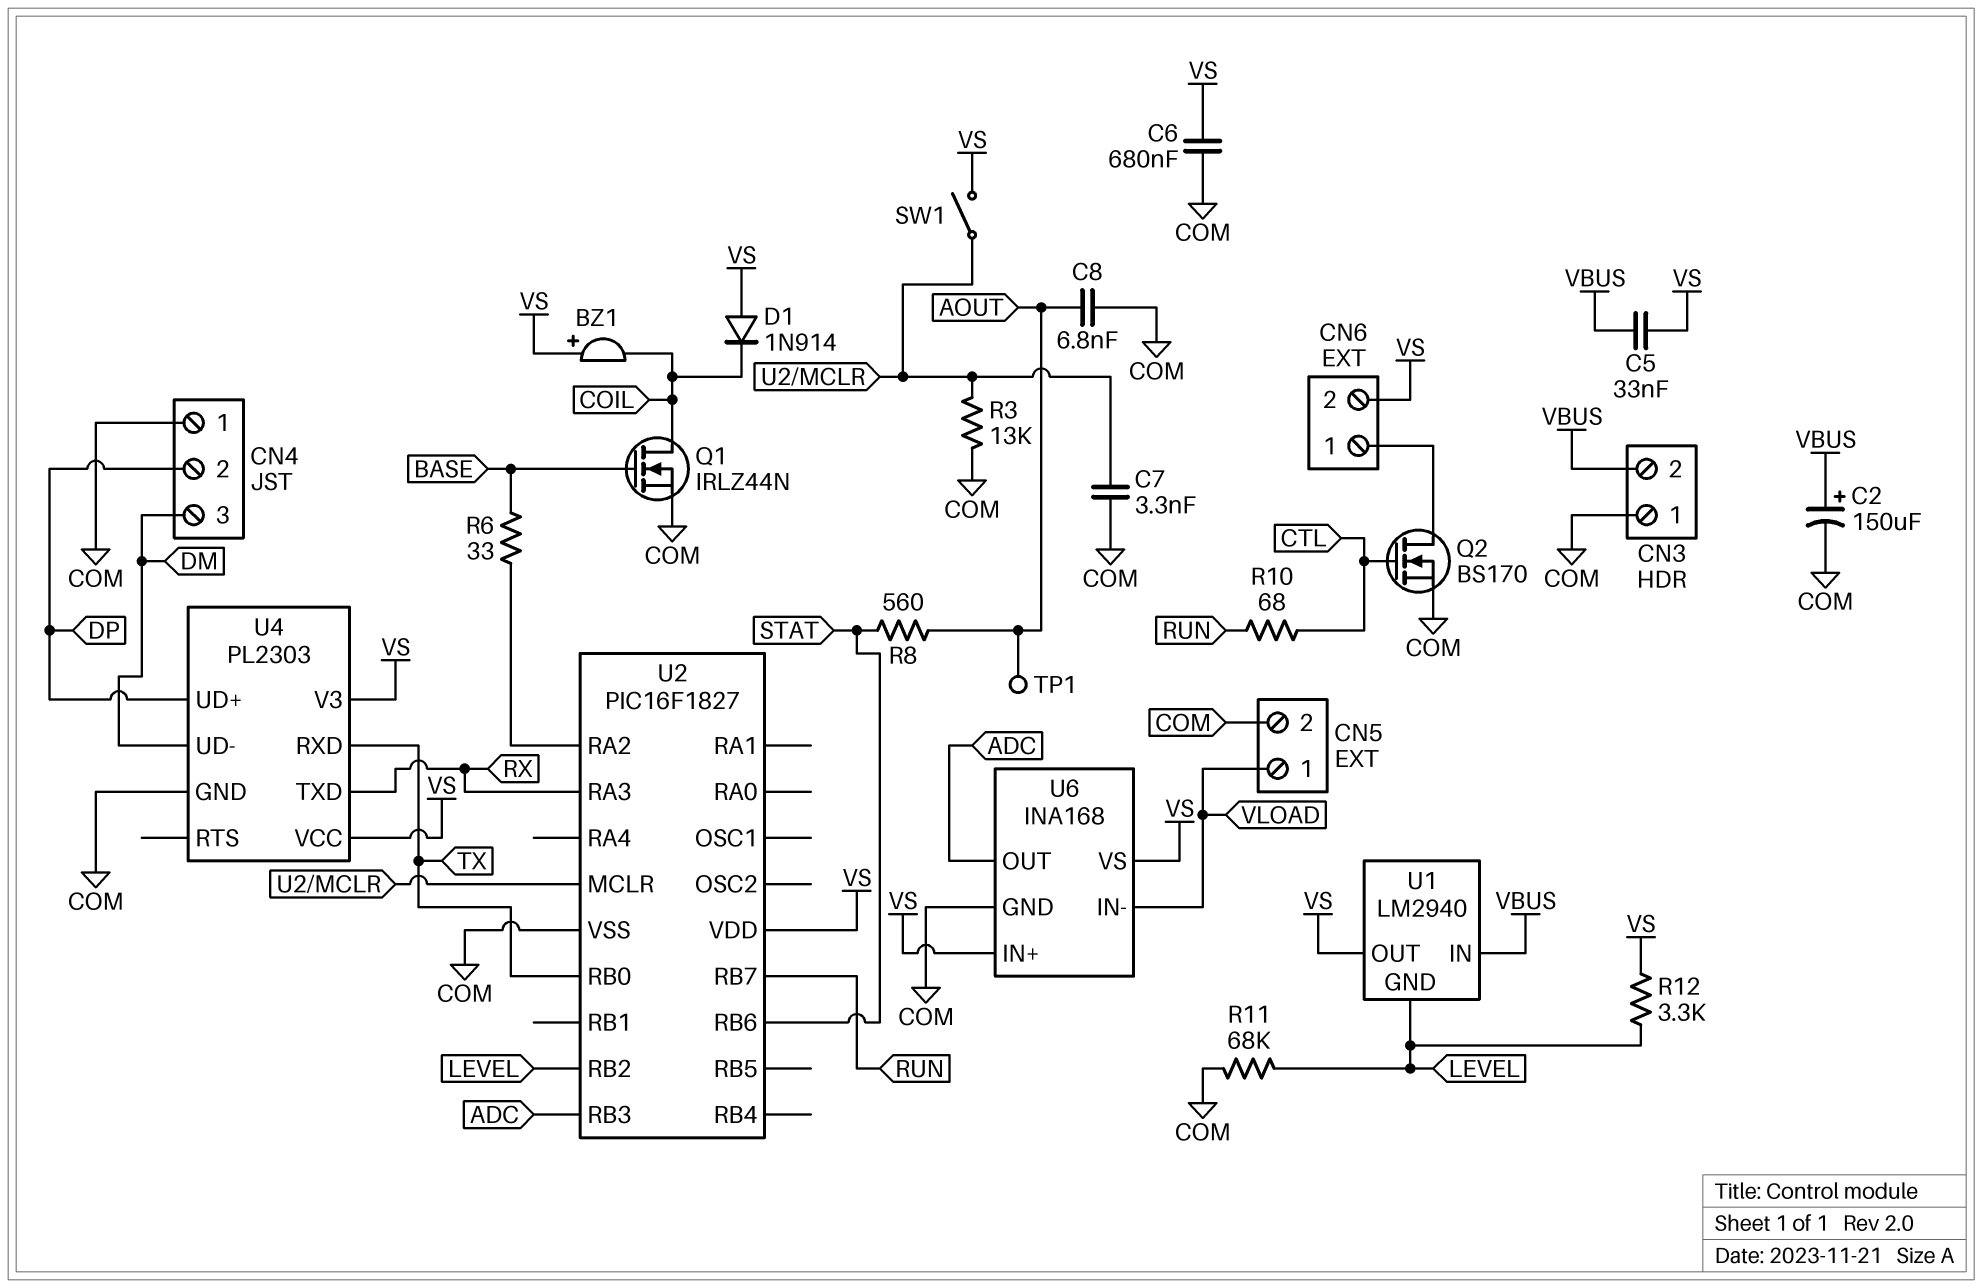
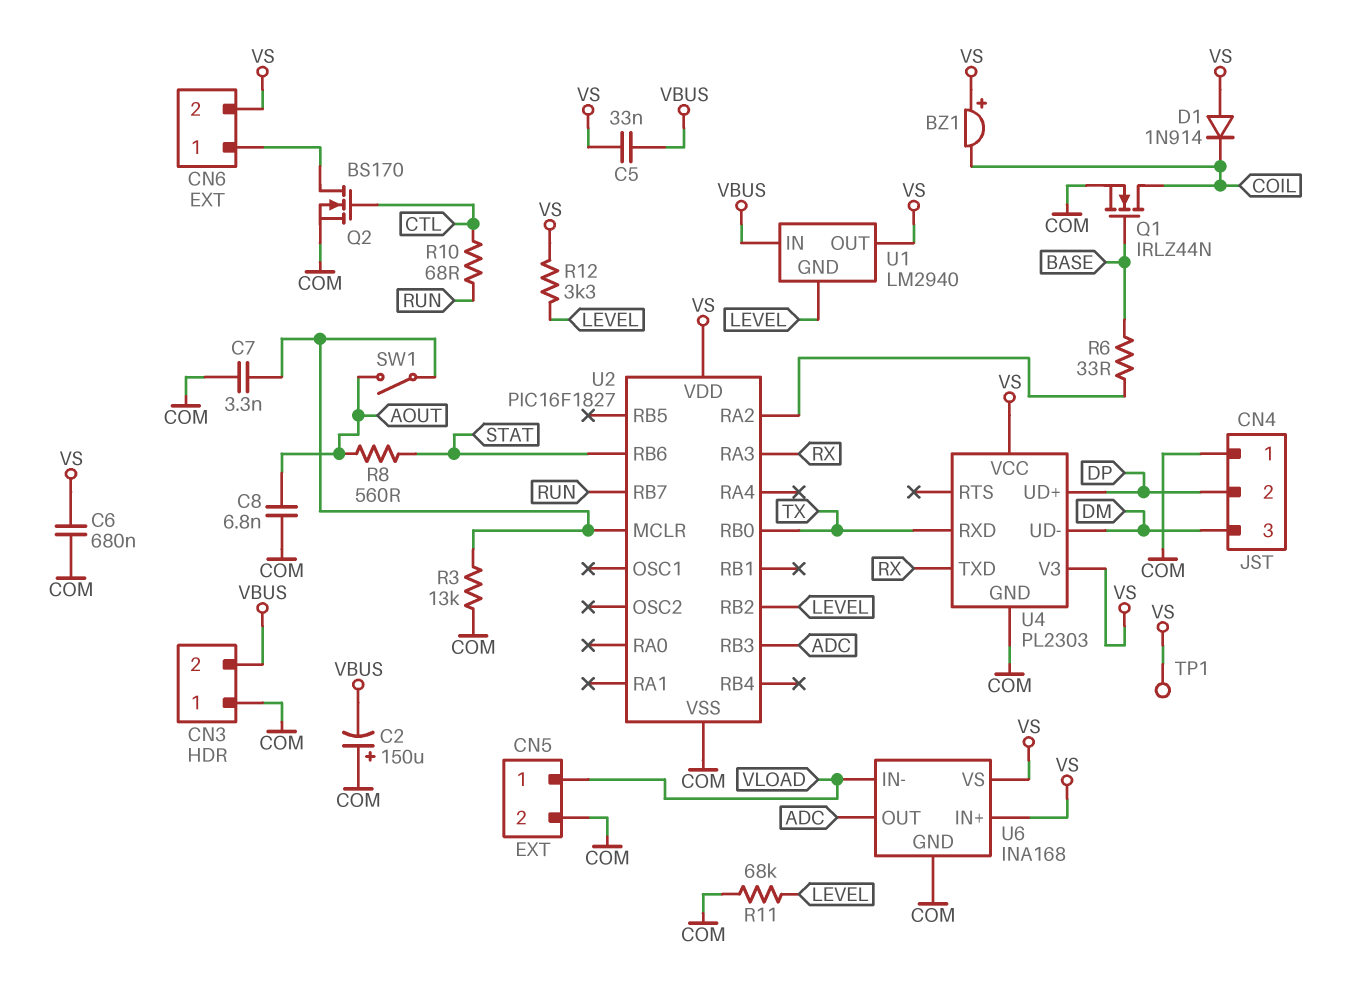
C2: 150uF (plus VBUS, minus COM) -> 150uF (plus COM, minus VBUS)
SW1: switch (U2/MCLR, VS) -> switch (AOUT, U2/MCLR)
TP1: test point (AOUT) -> test point (VS)

